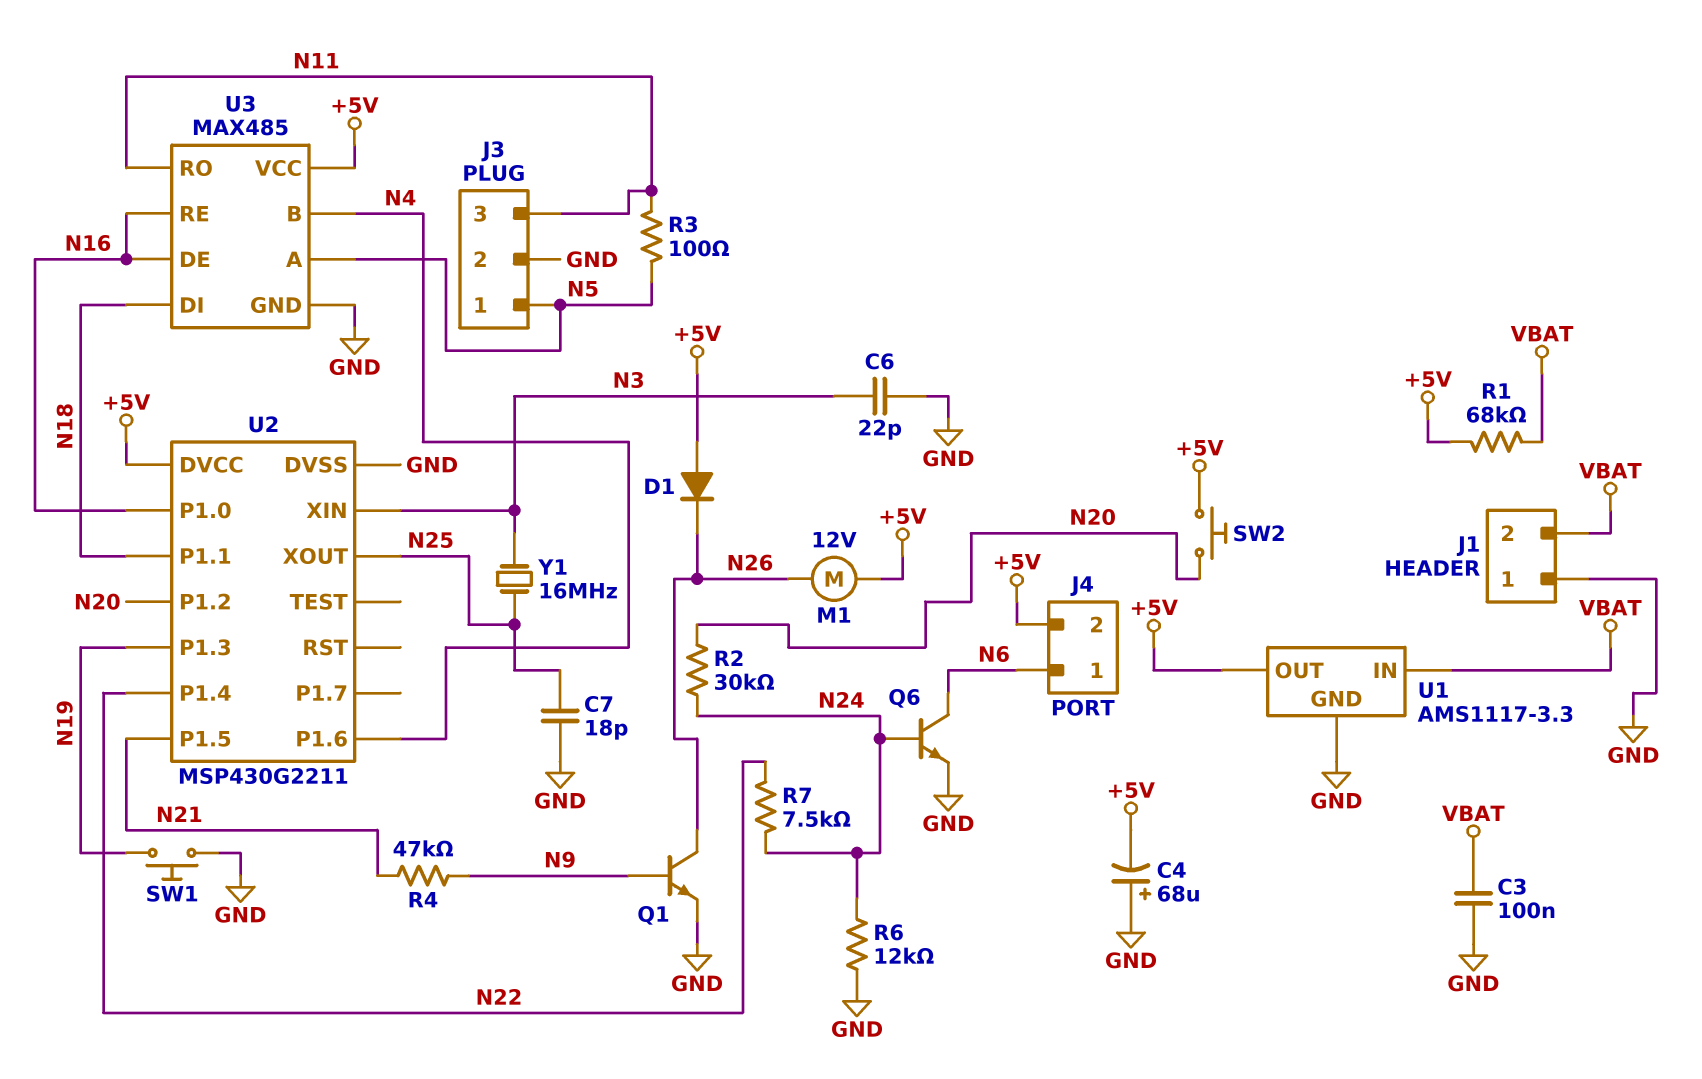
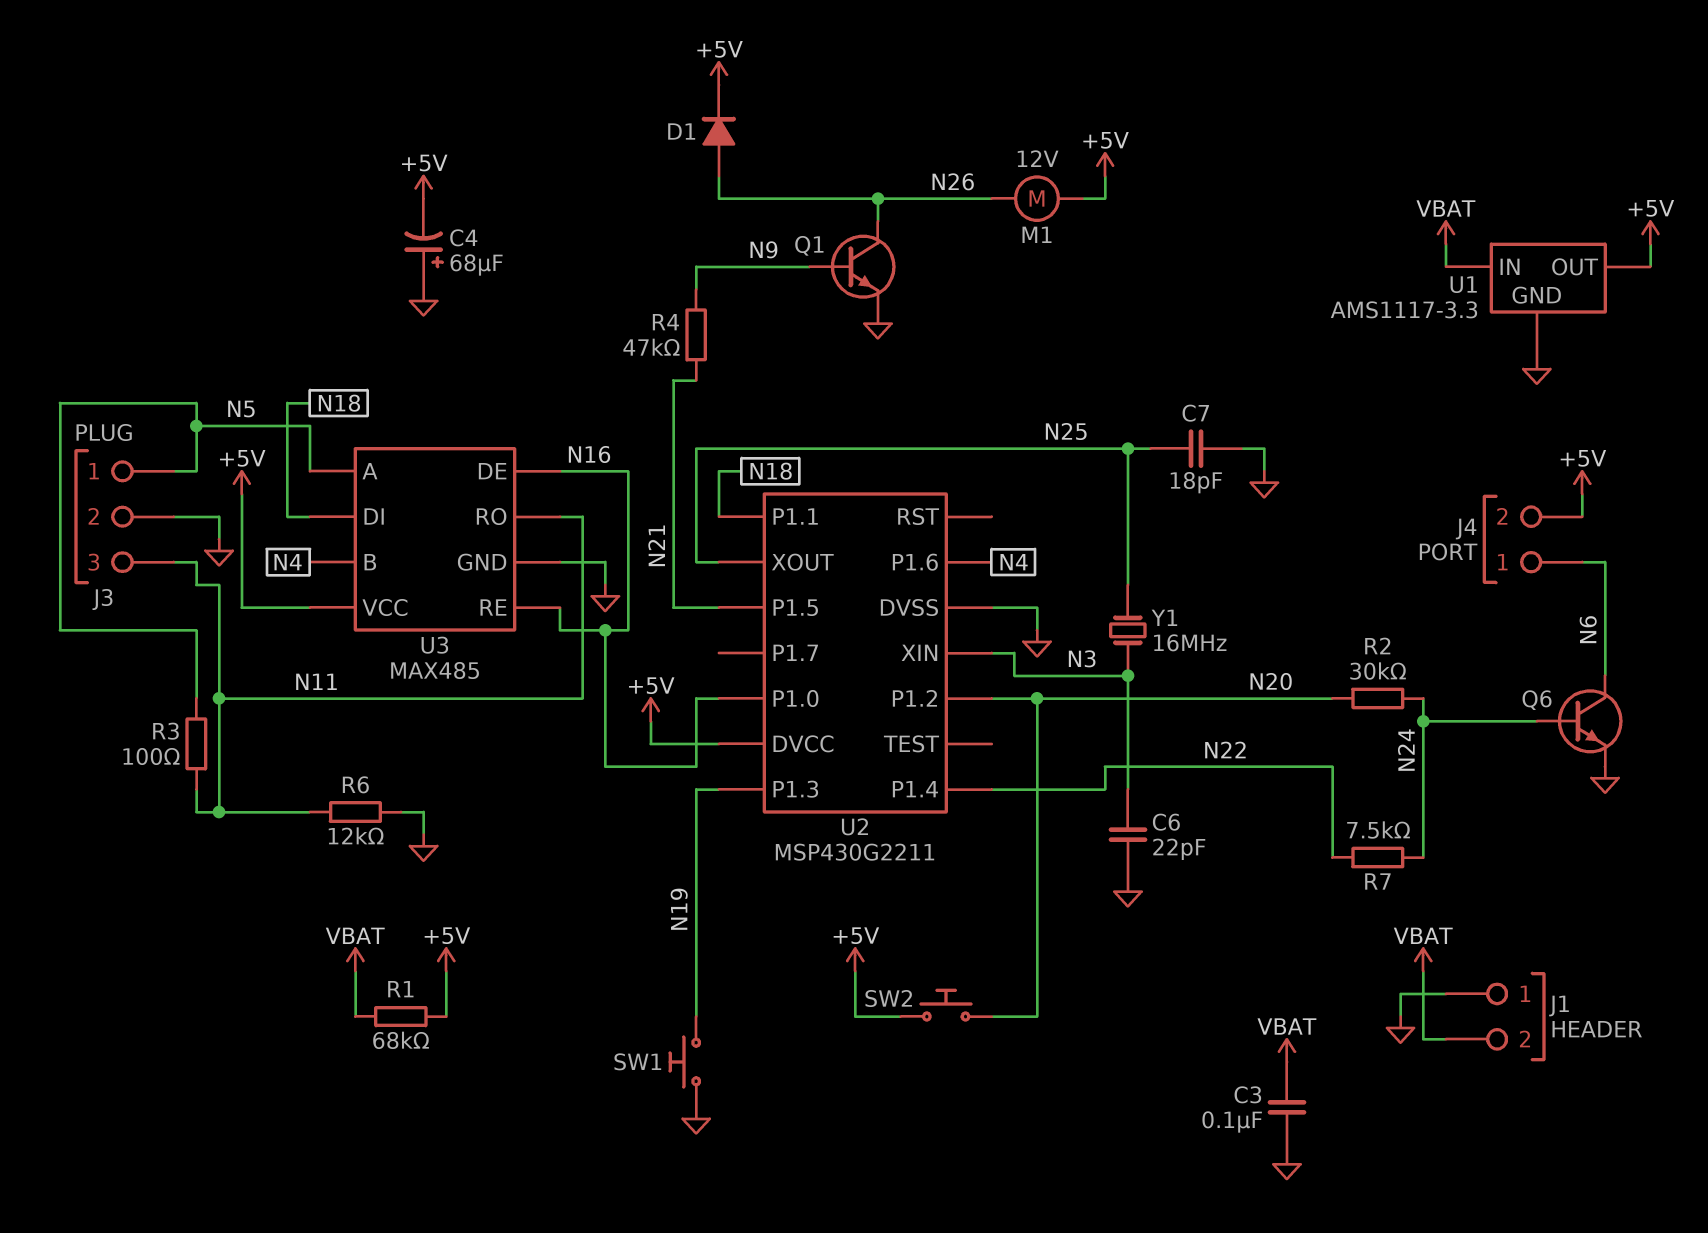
D1: diode (A +5V, K N26) -> diode (A N26, K +5V)
R6: 12k (GND, N24) -> 12k (GND, N11)

